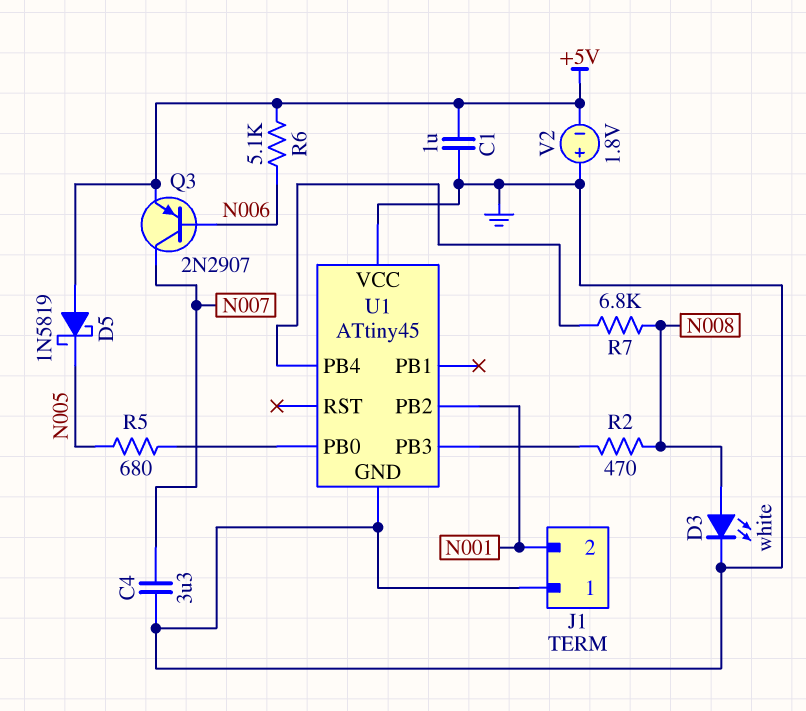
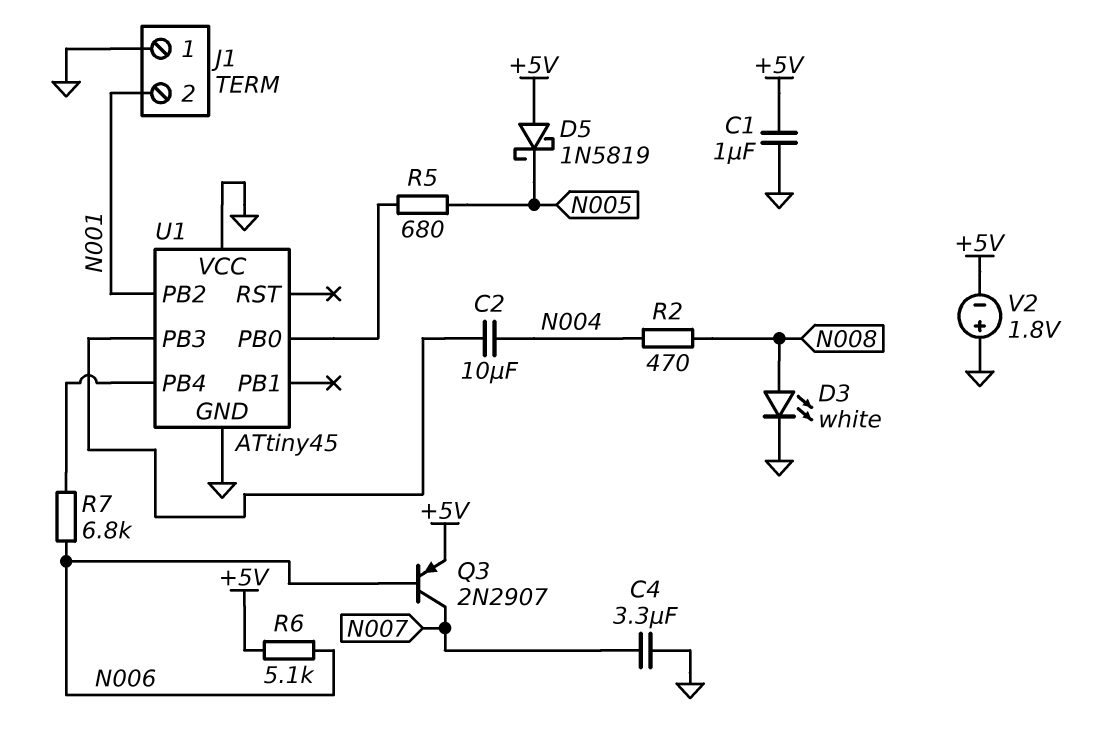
C2: none -> 10uF (N004, U1/PB3)
R2: 470 (N008, U1/PB3) -> 470 (N004, N008)
R7: 6.8k (N008, U1/PB4) -> 6.8k (N006, U1/PB4)

